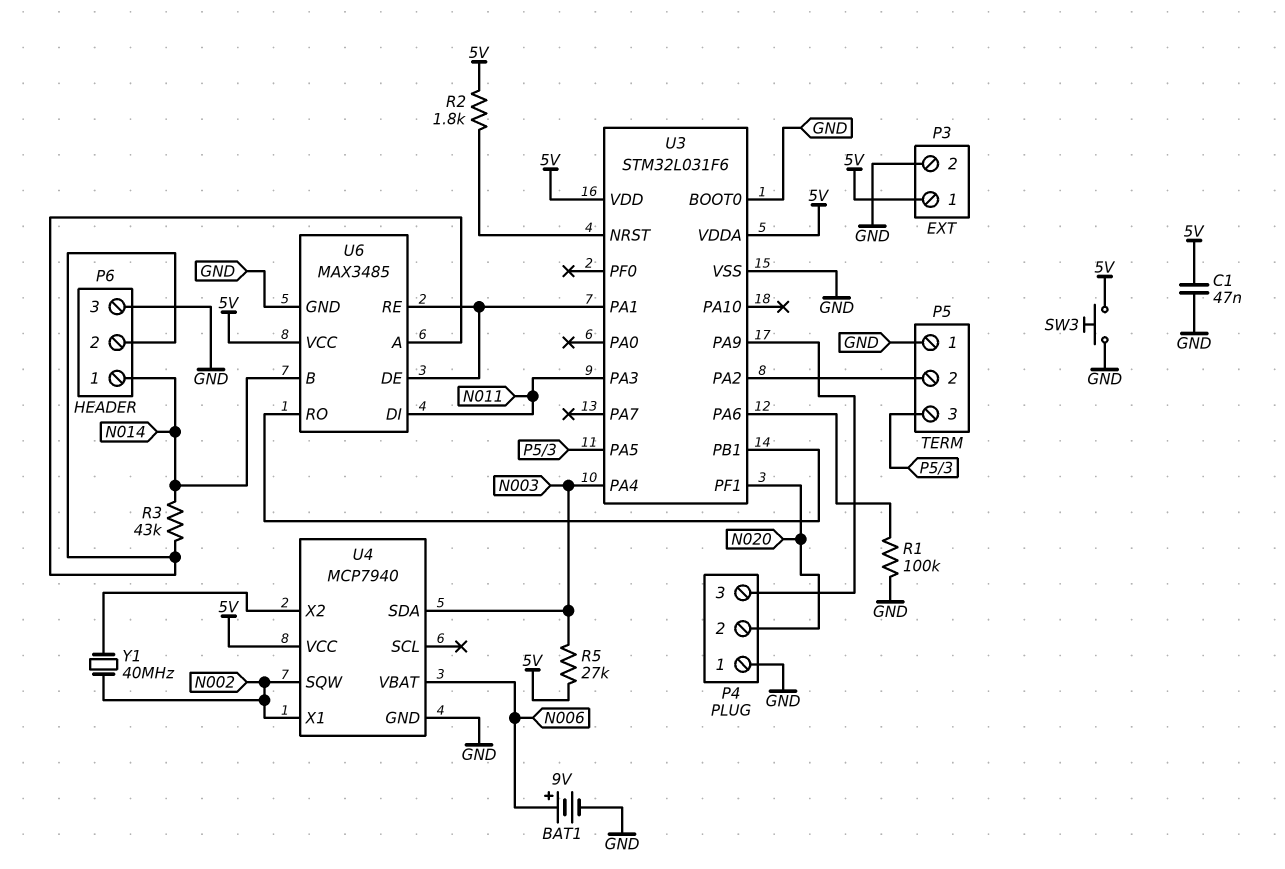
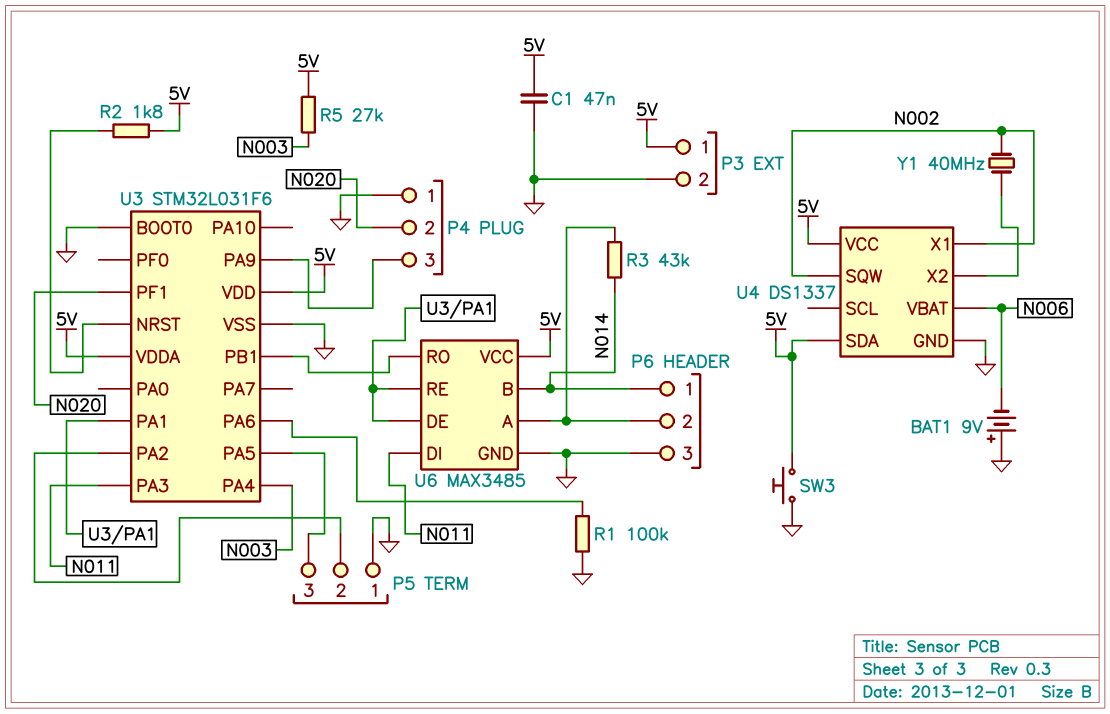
BAT1: 9V (plus N006, minus GND) -> 9V (plus GND, minus N006)
U4: MCP7940 -> DS1337
U4 pin SDA: N003 -> 5V

